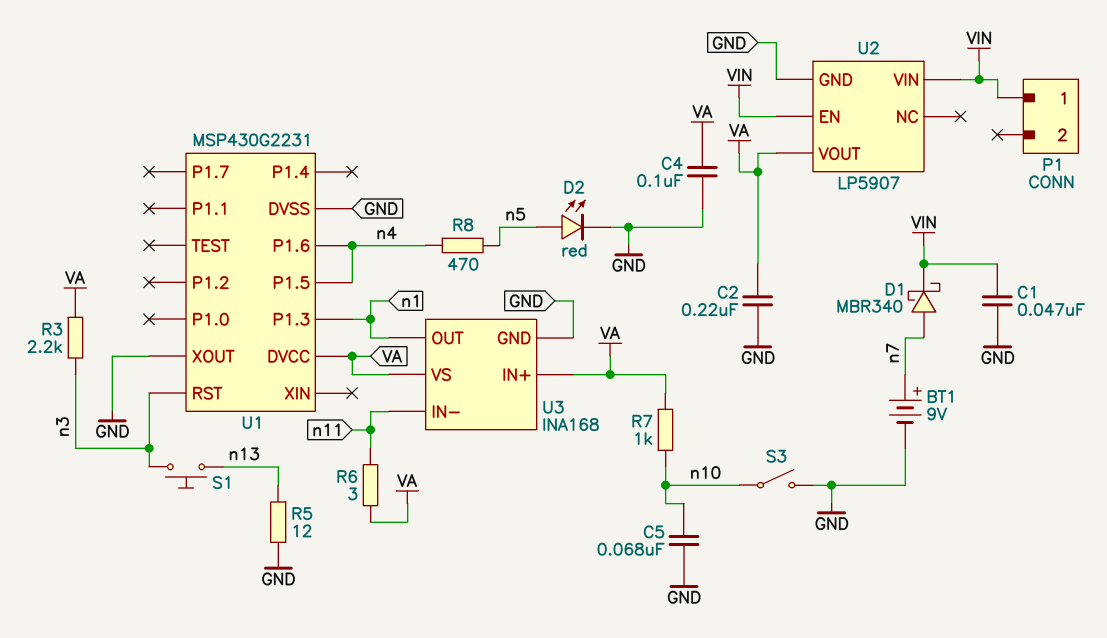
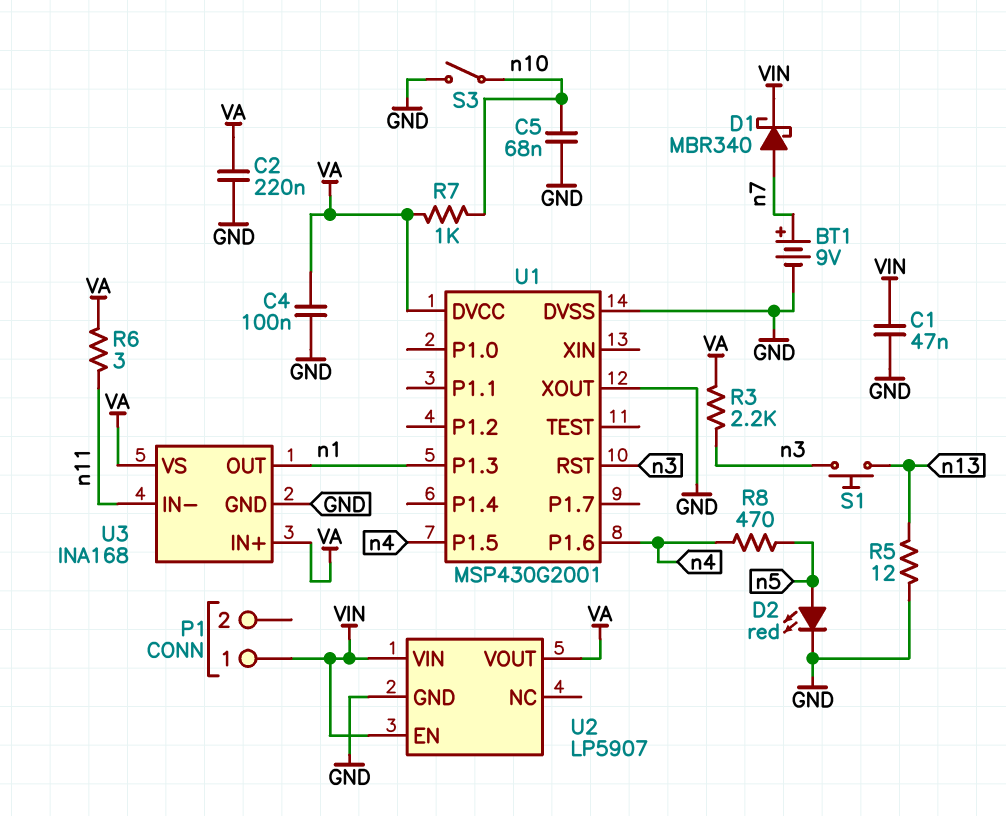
U1: MSP430G2231 -> MSP430G2001

